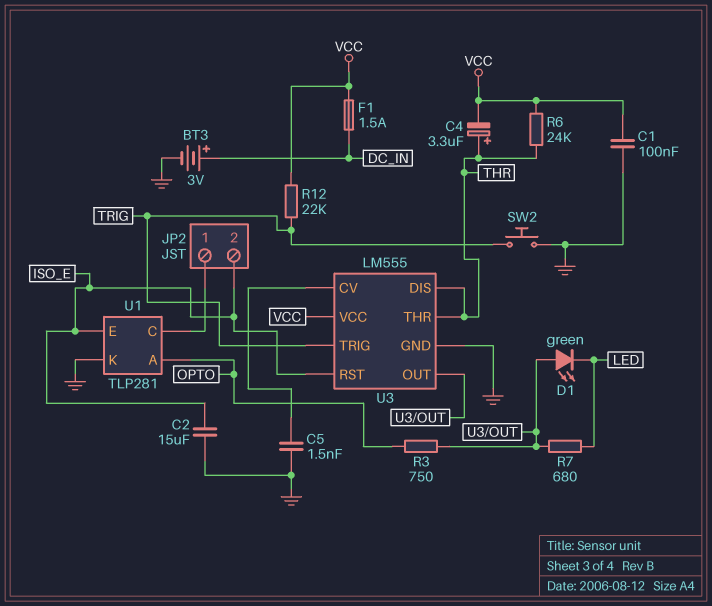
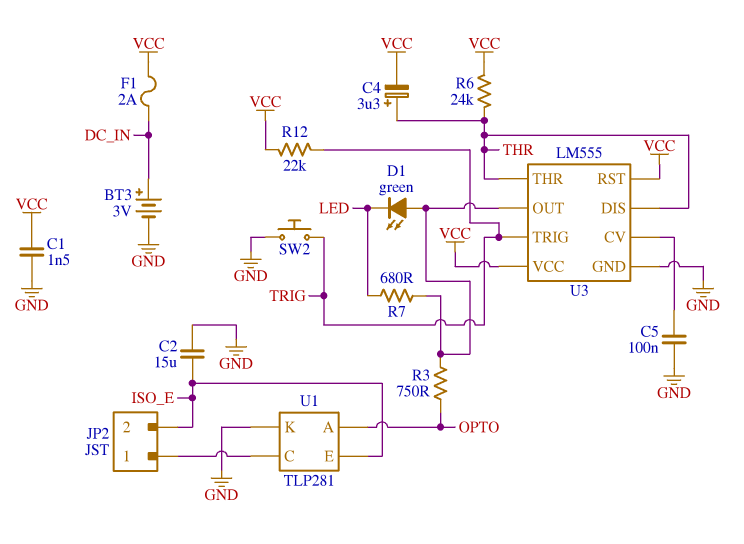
C1: 100nF (GND, VCC) -> 1.5nF (GND, VCC)
C5: 1.5nF (GND, U3/CV) -> 100nF (GND, U3/CV)
F1: 1.5A (DC_IN, VCC) -> 2A (DC_IN, VCC)
U3 pin RST: ISO_E -> VCC

